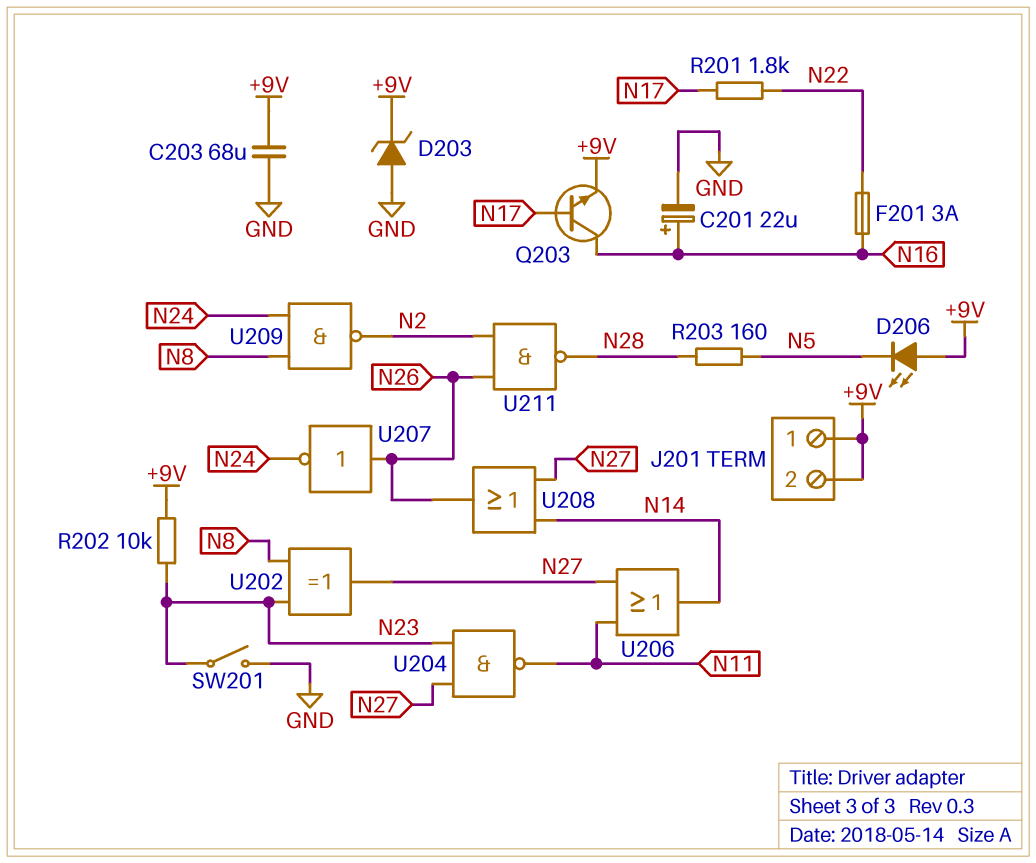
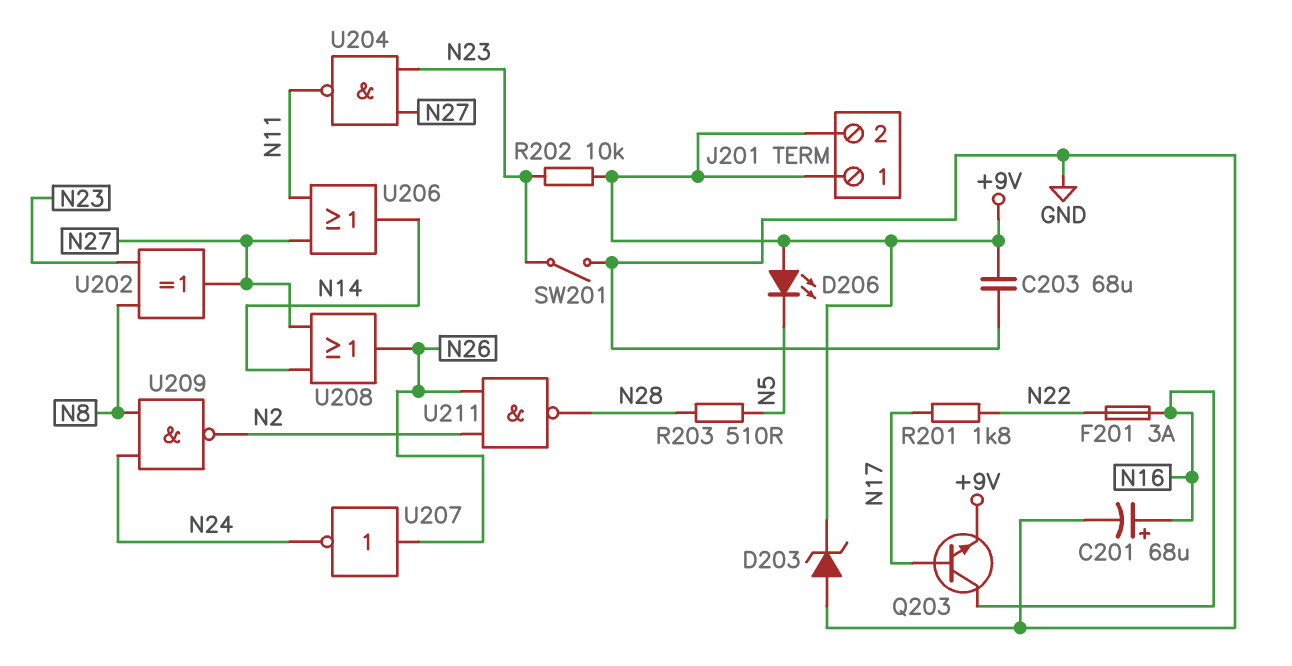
C201: 22uF (plus N16, minus GND) -> 68uF (plus N16, minus GND)
R203: 160 (N5, N28) -> 510 (N5, N28)

